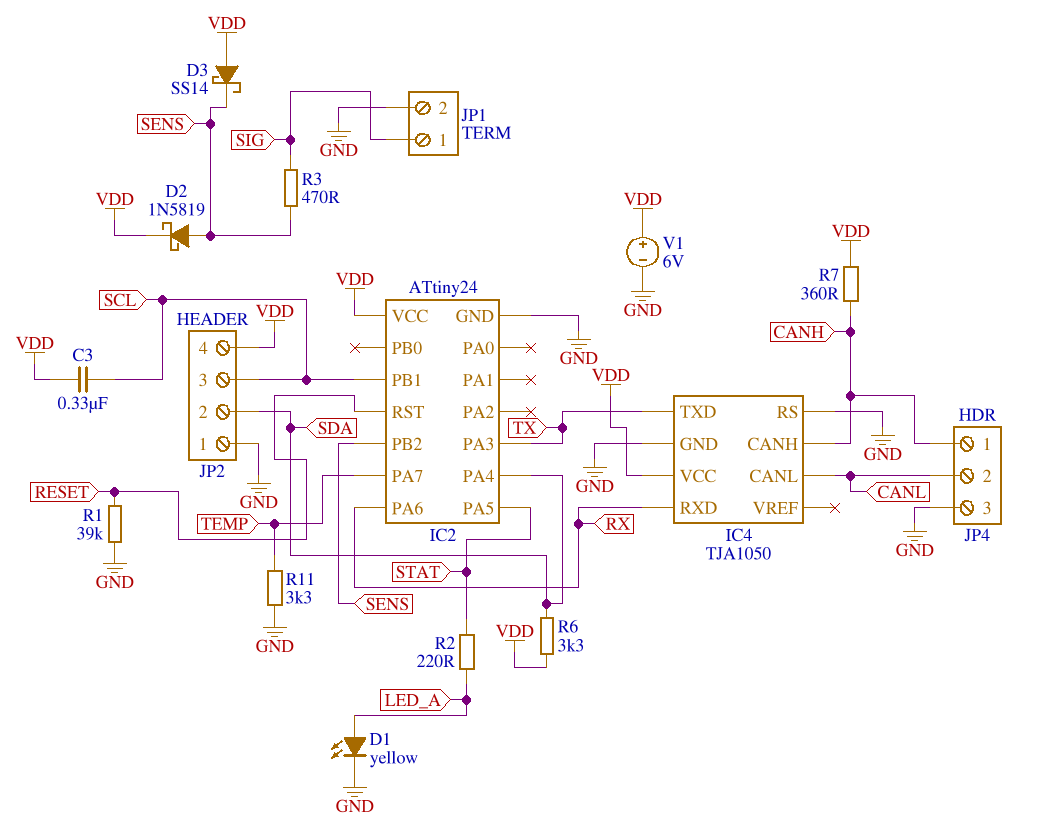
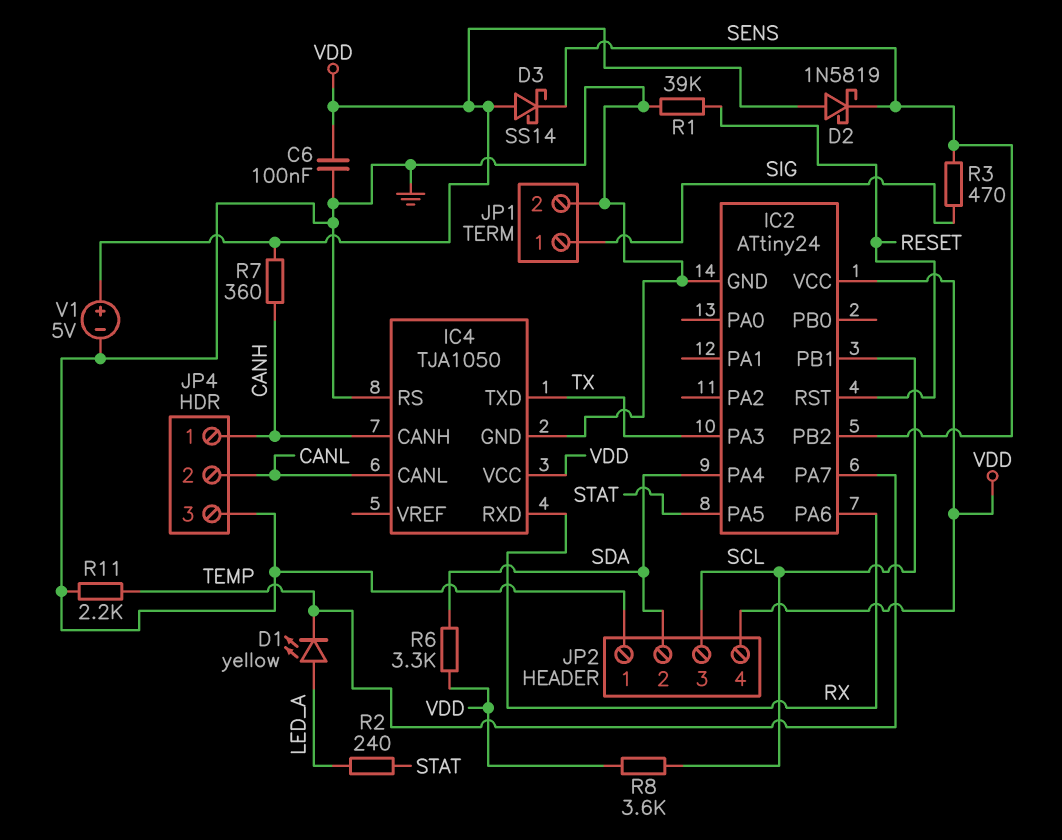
C3: 330nF (SCL, VDD) -> none
C6: none -> 100nF (GND, VDD)
D1: LED yellow (A LED_A, K GND) -> LED yellow (A LED_A, K TEMP)
D2: schottky 1N5819 (A SENS, K VDD) -> schottky 1N5819 (A VDD, K SENS)
R2: 220 (LED_A, STAT) -> 240 (LED_A, STAT)
R8: none -> 3.6k (SCL, VDD)
R11: 3.3k (GND, TEMP) -> 2.2k (GND, TEMP)
V1: 6V (plus VDD, minus GND) -> 5V (plus VDD, minus GND)

